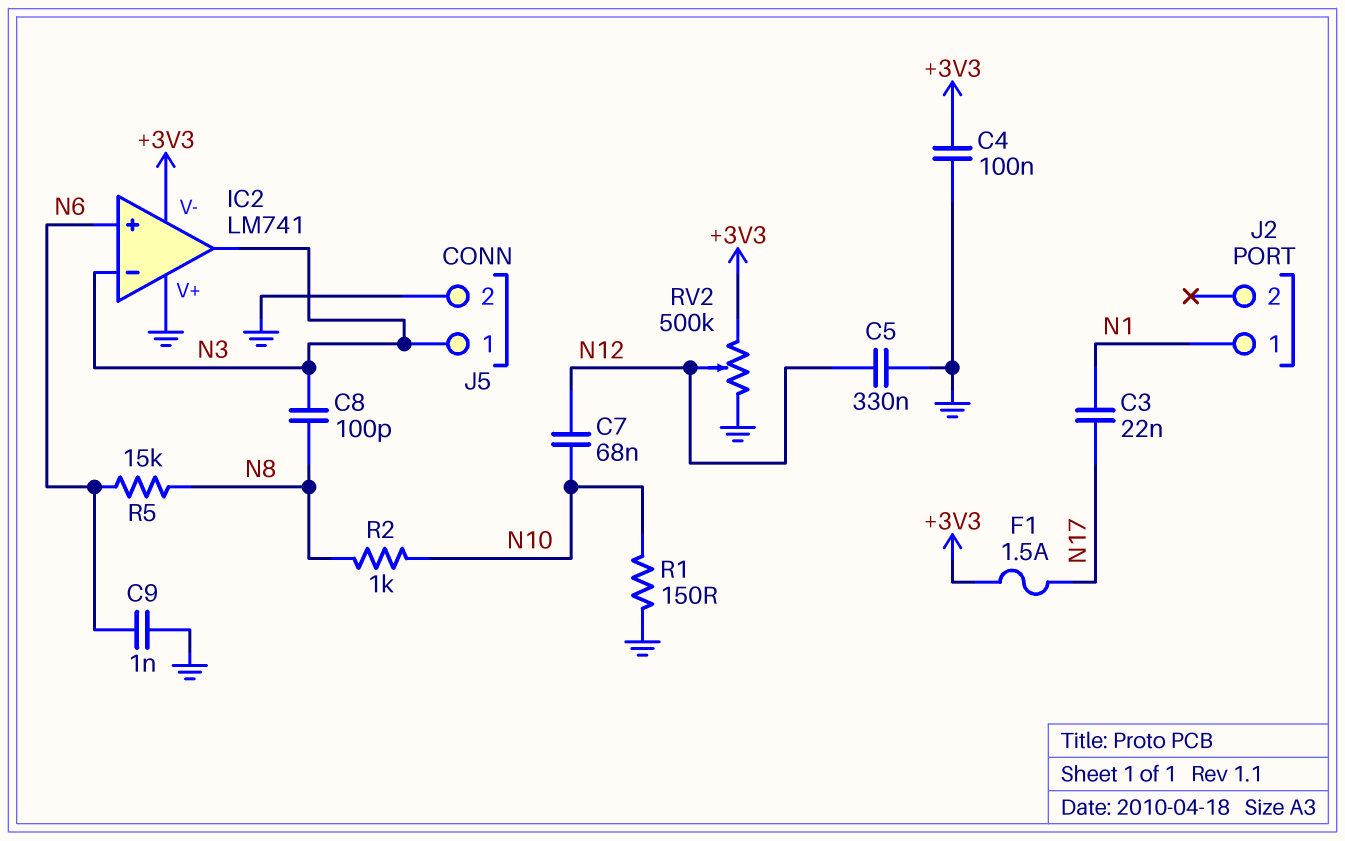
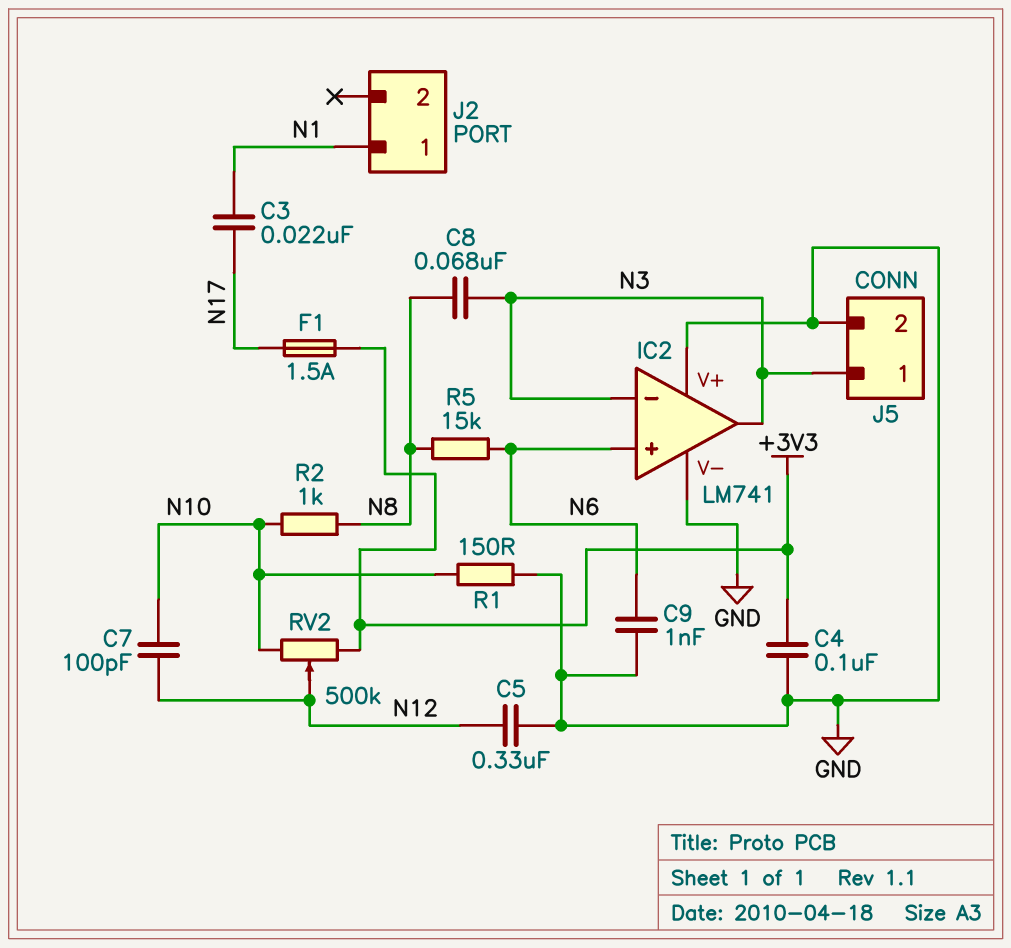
C7: 68nF (N10, N12) -> 100pF (N10, N12)
C8: 100pF (N3, N8) -> 68nF (N3, N8)
IC2 pin V-: +3V3 -> GND
RV2: 500k (+3V3, GND, wiper N12) -> 500k (+3V3, N10, wiper N12)

